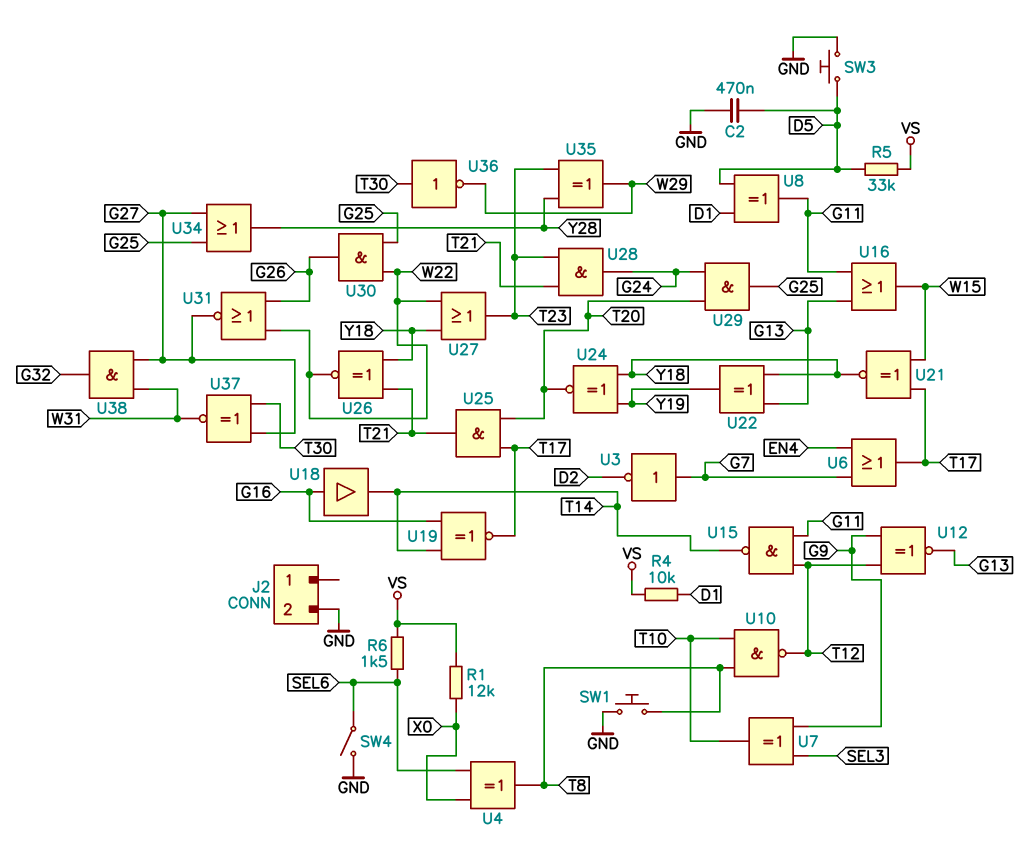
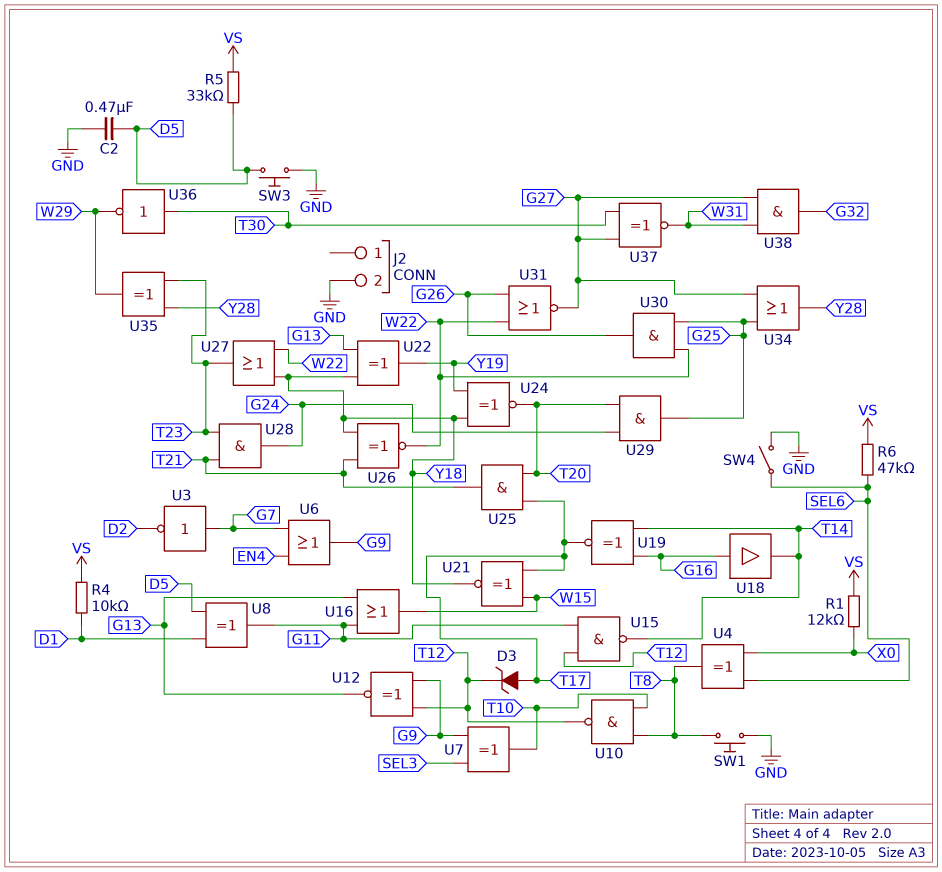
D3: none -> zener (A T17, K T12)
R6: 1.5k (SEL6, VS) -> 47k (SEL6, VS)
U6: OR (in EN4, in G7, out T17) -> OR (in EN4, in G7, out G9)

